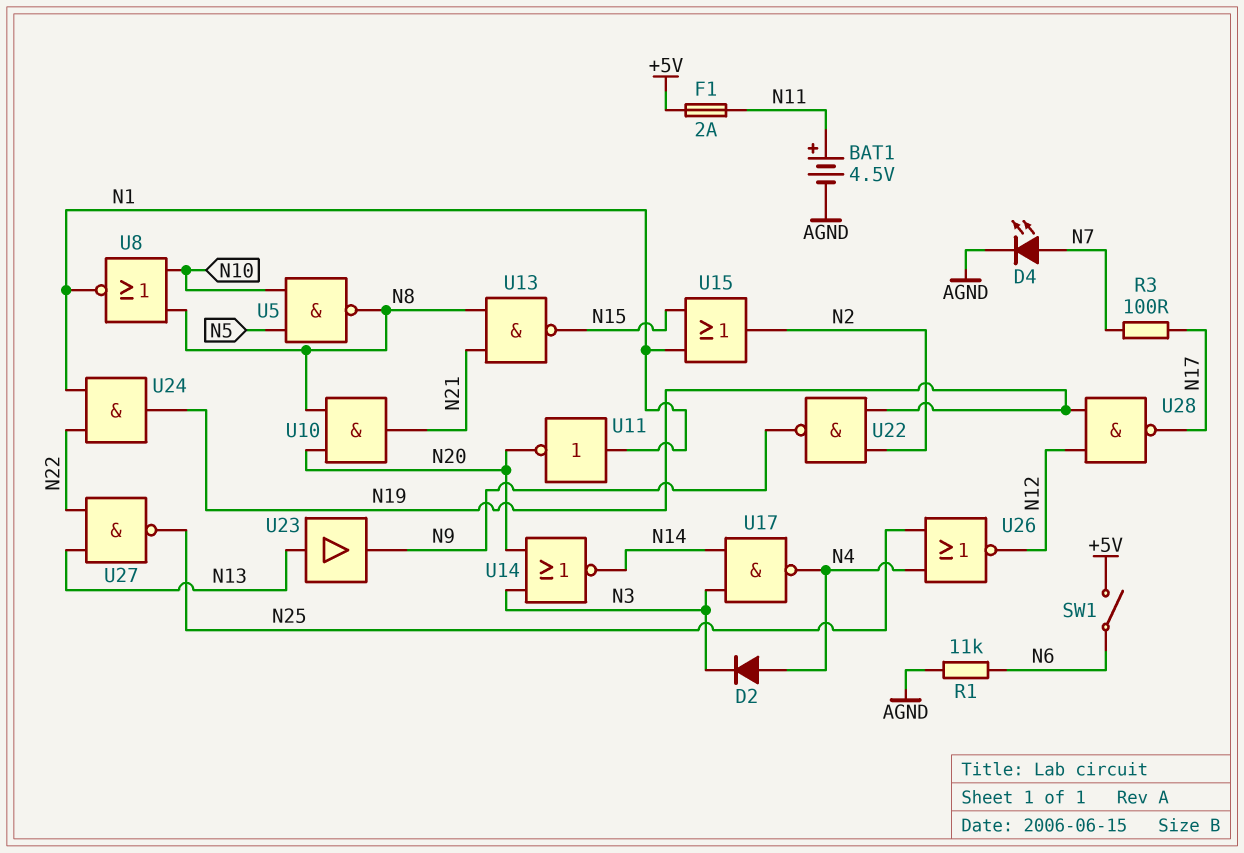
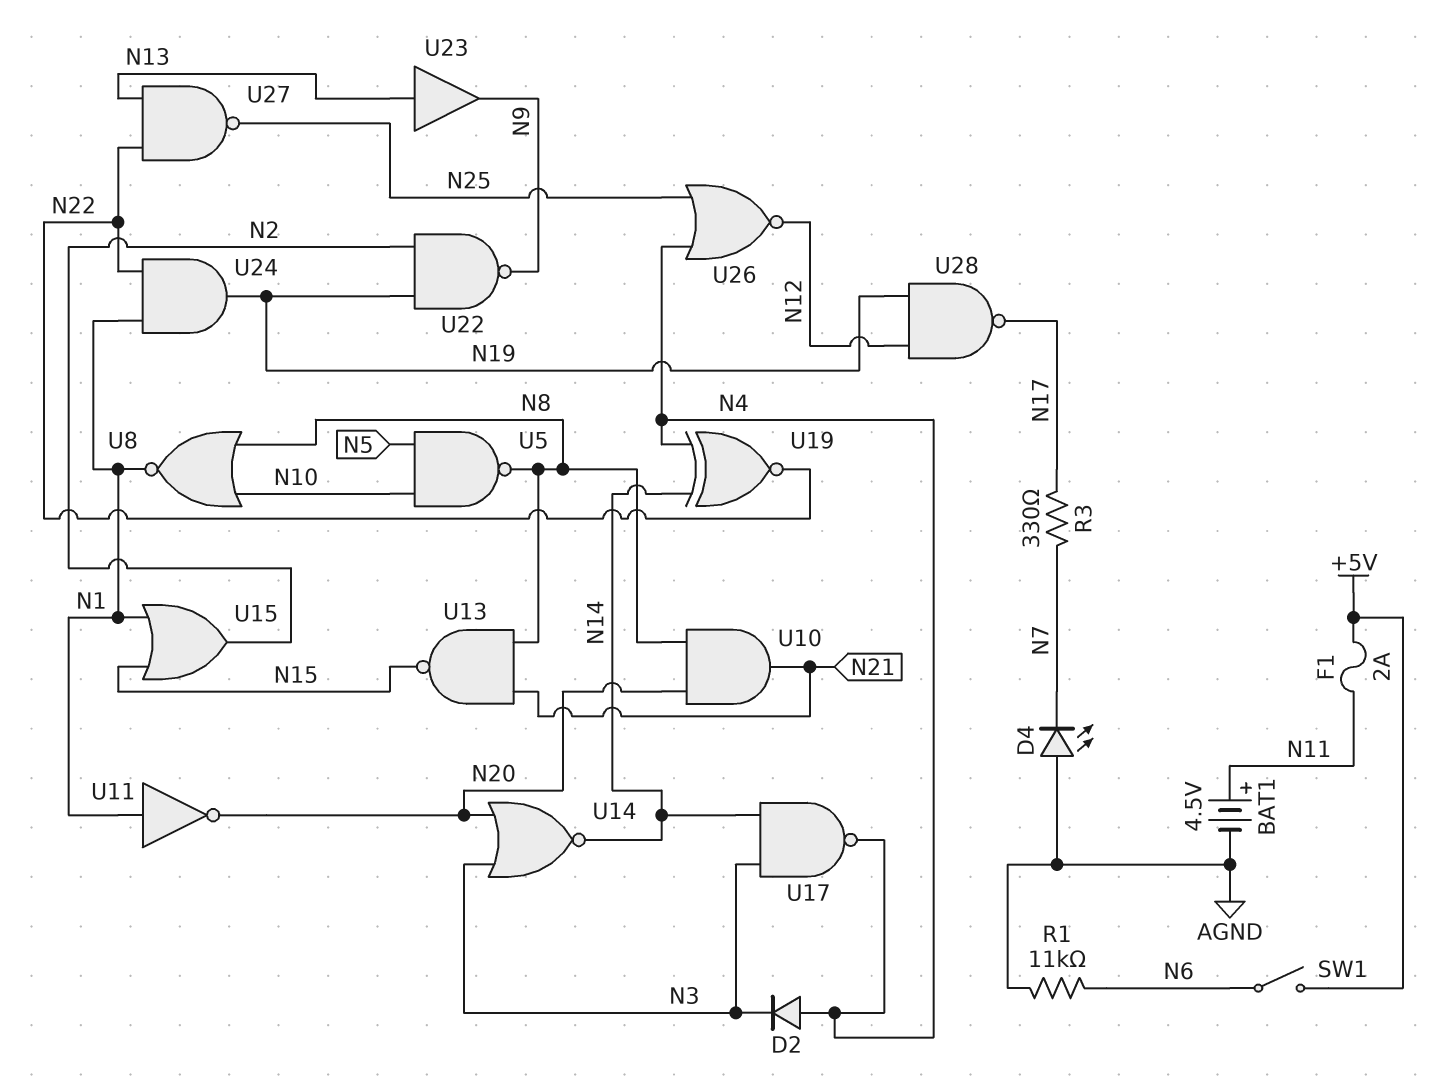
D4: LED (A N7, K AGND) -> LED (A AGND, K N7)
R3: 100 (N7, N17) -> 330 (N7, N17)
U19: none -> XNOR (in N4, in N14, out N22)

